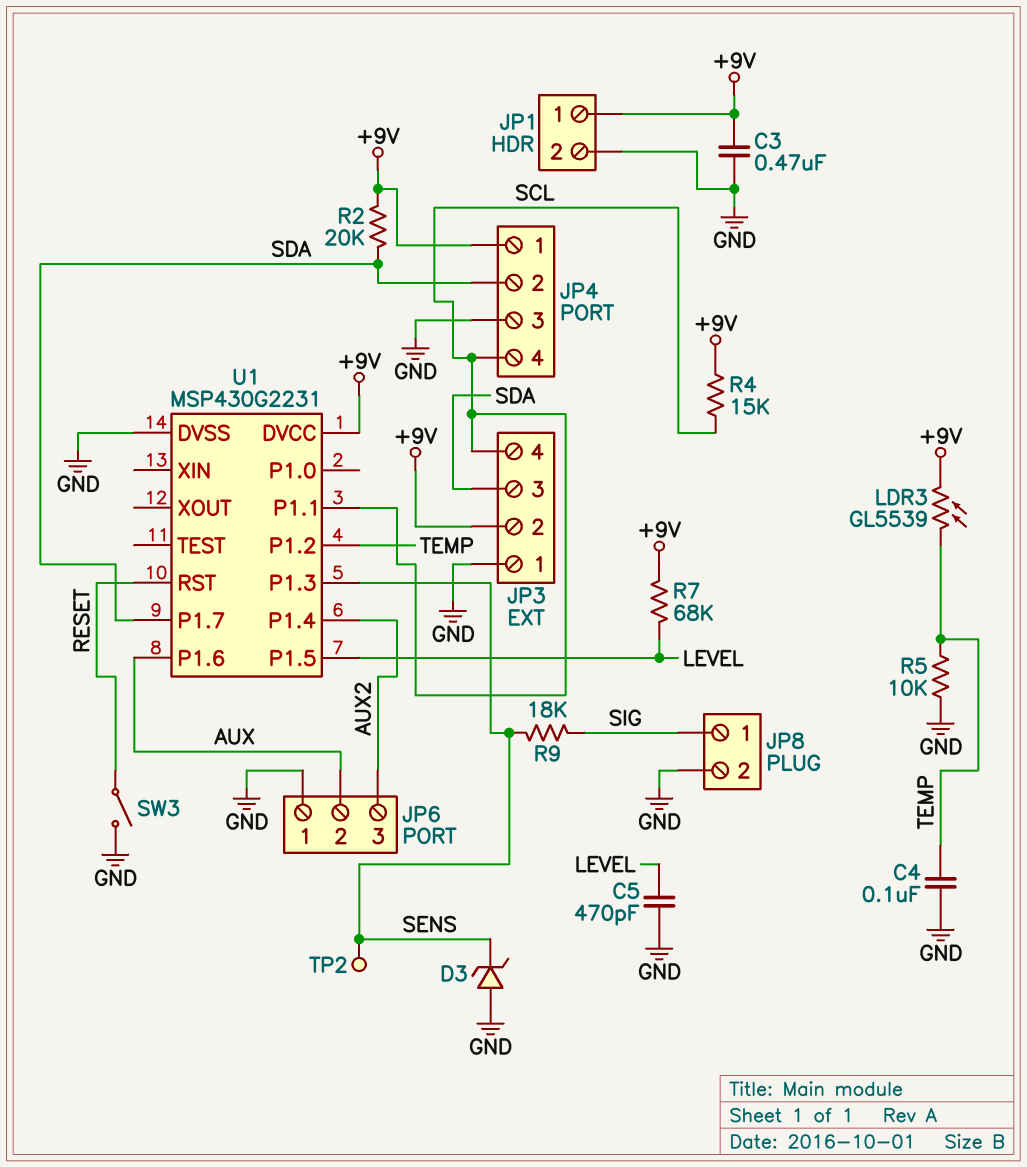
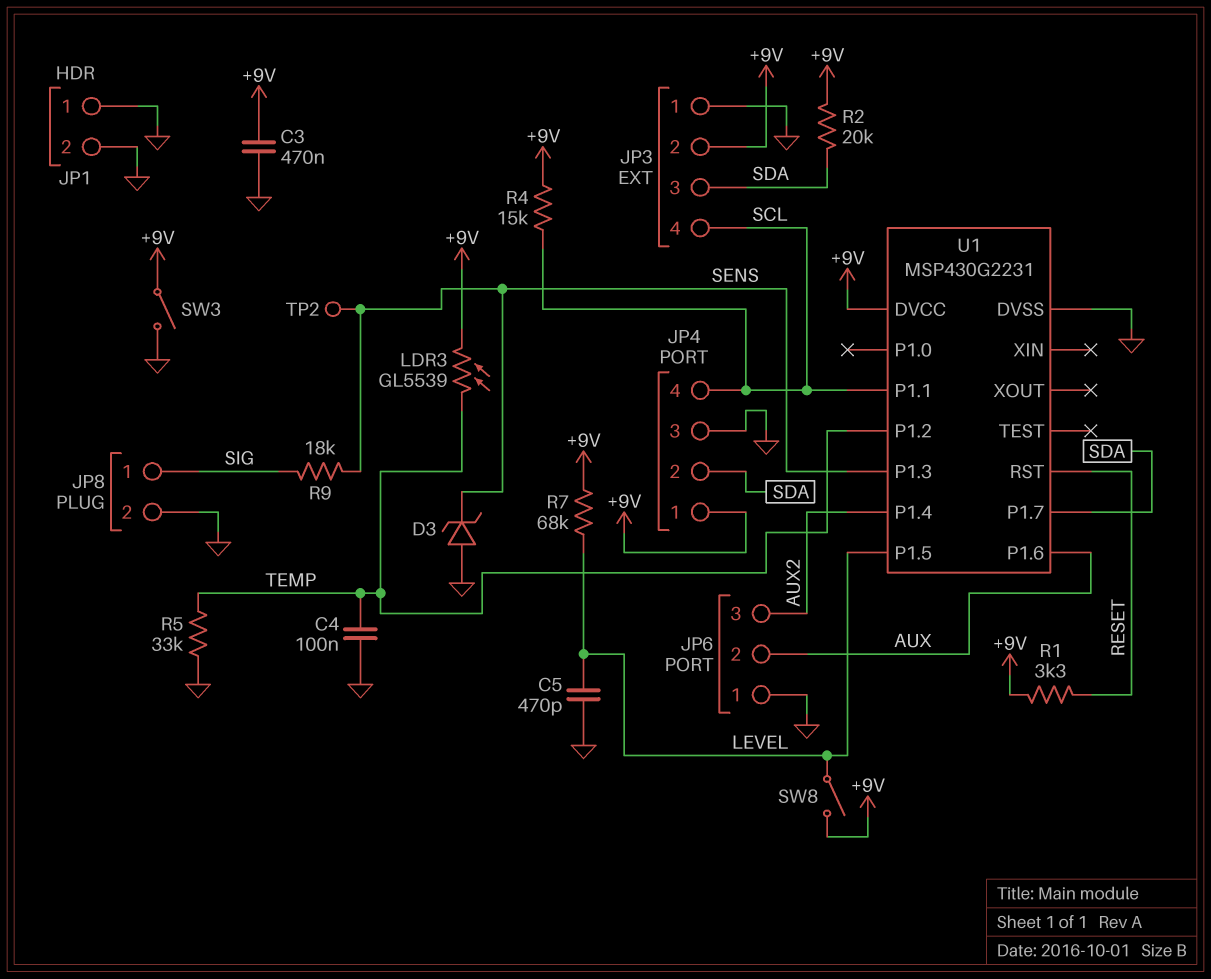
JP1 pin 1: +9V -> GND
R1: none -> 3.3k (+9V, RESET)
R5: 10k (GND, TEMP) -> 33k (GND, TEMP)
SW3: switch (GND, RESET) -> switch (+9V, GND)
SW8: none -> switch (+9V, LEVEL)

